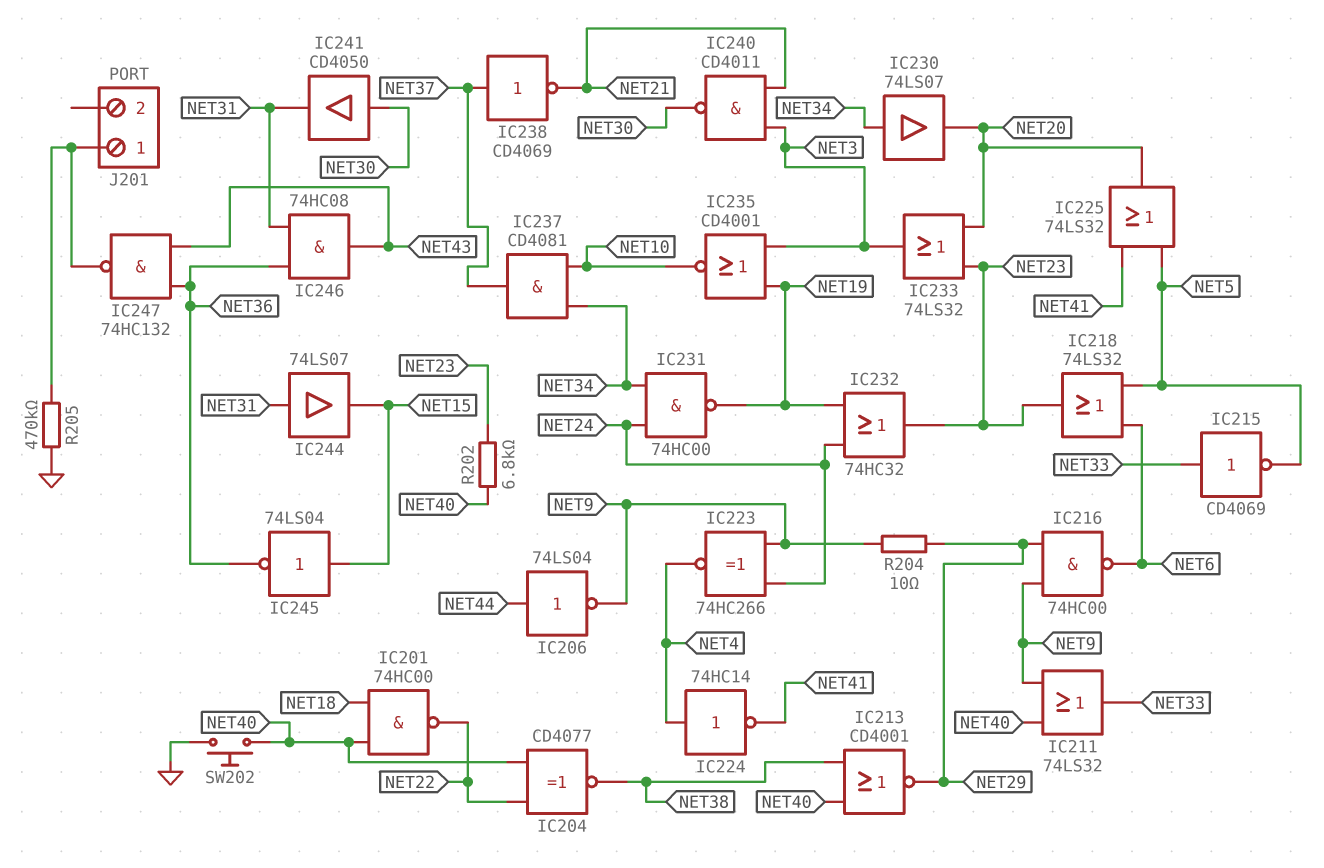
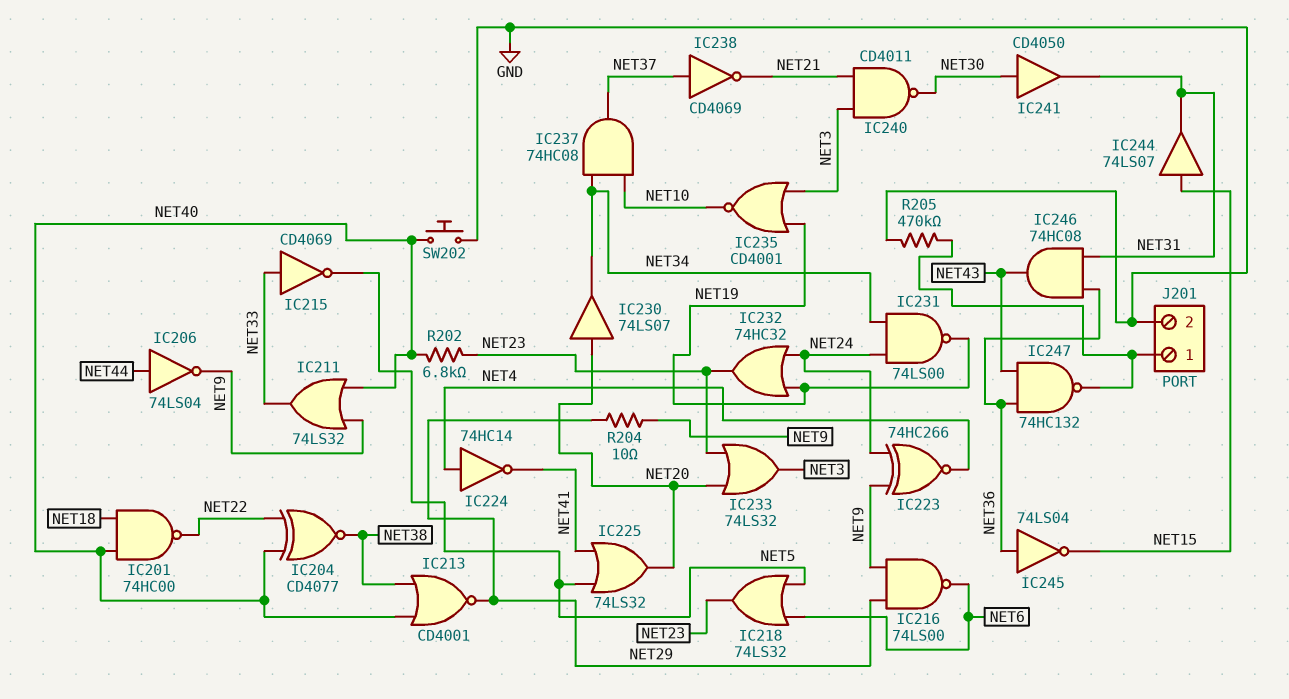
IC216: NAND 74HC00 (in NET9, in NET29, out NET6) -> NAND 74LS00 (in NET9, in NET29, out NET6)
IC230: buffer 74LS07 (in NET34, out NET20) -> buffer 74LS07 (in NET20, out NET34)
IC231: NAND 74HC00 (in NET24, in NET34, out NET19) -> NAND 74LS00 (in NET24, in NET34, out NET19)
IC237: AND CD4081 (in NET10, in NET34, out NET37) -> AND 74HC08 (in NET10, in NET34, out NET37)
IC244: buffer 74LS07 (in NET31, out NET15) -> buffer 74LS07 (in NET15, out NET31)
IC245: NOT 74LS04 (in NET15, out NET36) -> NOT 74LS04 (in NET36, out NET15)
J201 pin 2: none -> GND

